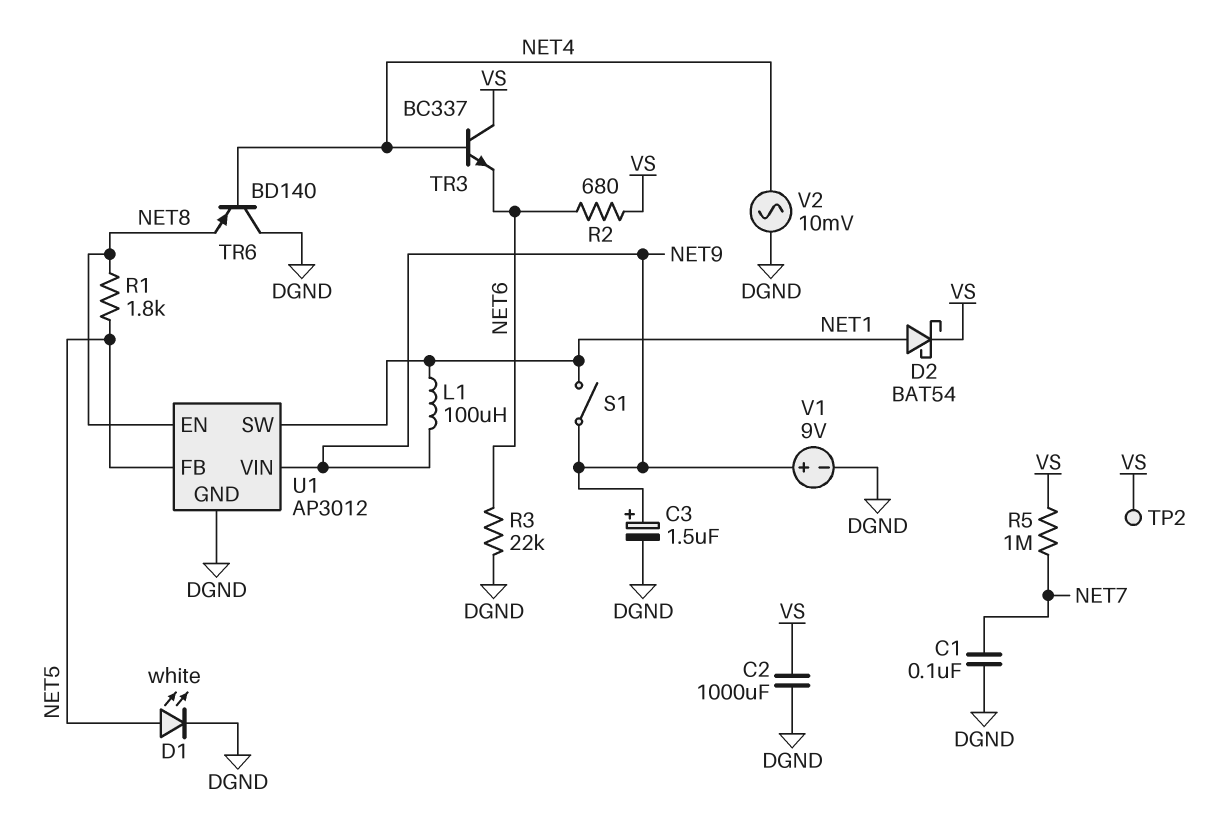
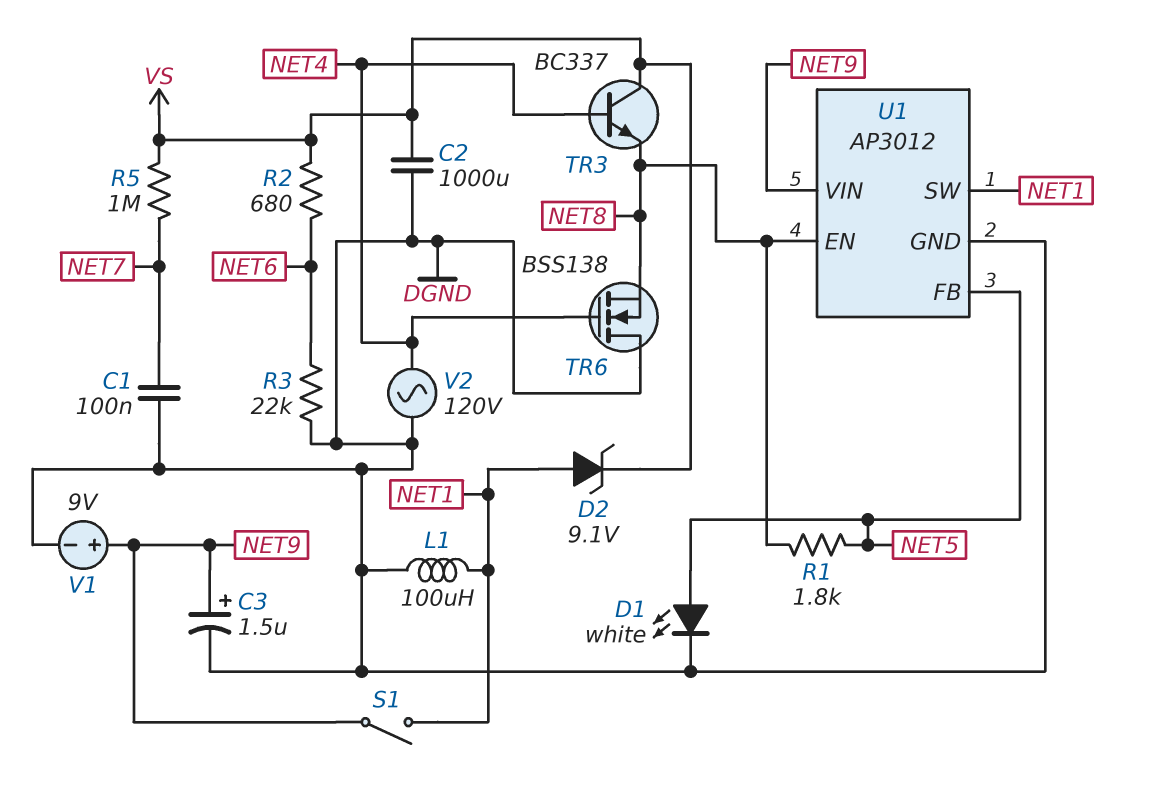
D2: schottky BAT54 (A NET1, K VS) -> zener 9.1V (A NET1, K VS)
L1: 100uH (NET1, NET9) -> 100uH (DGND, NET1)
TP2: test point (VS) -> none
TR3: NPN BC337 (B NET4, C VS, E NET6) -> NPN BC337 (B NET4, C VS, E NET8)
TR6: PNP BD140 (B NET4, C DGND, E NET8) -> NMOS BSS138 (G NET4, D DGND, S NET8)
V2: AC 10mV (DGND, NET4) -> AC 120V (DGND, NET4)

